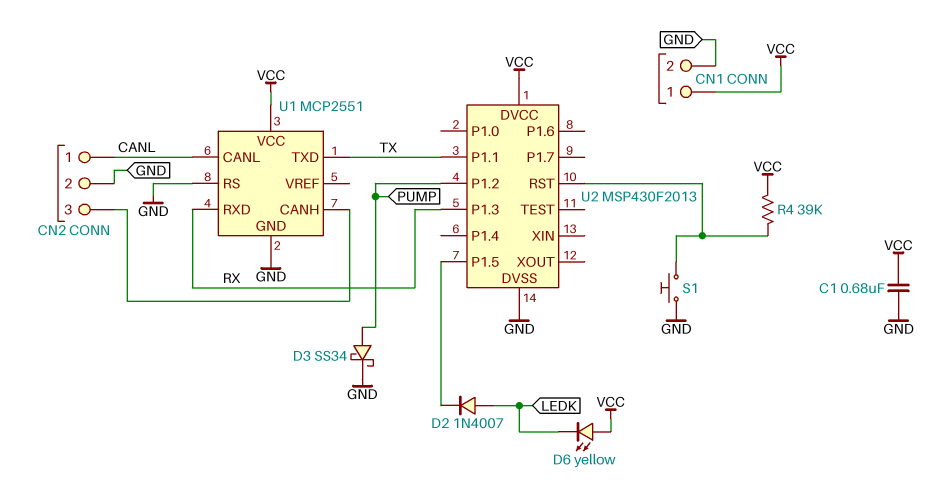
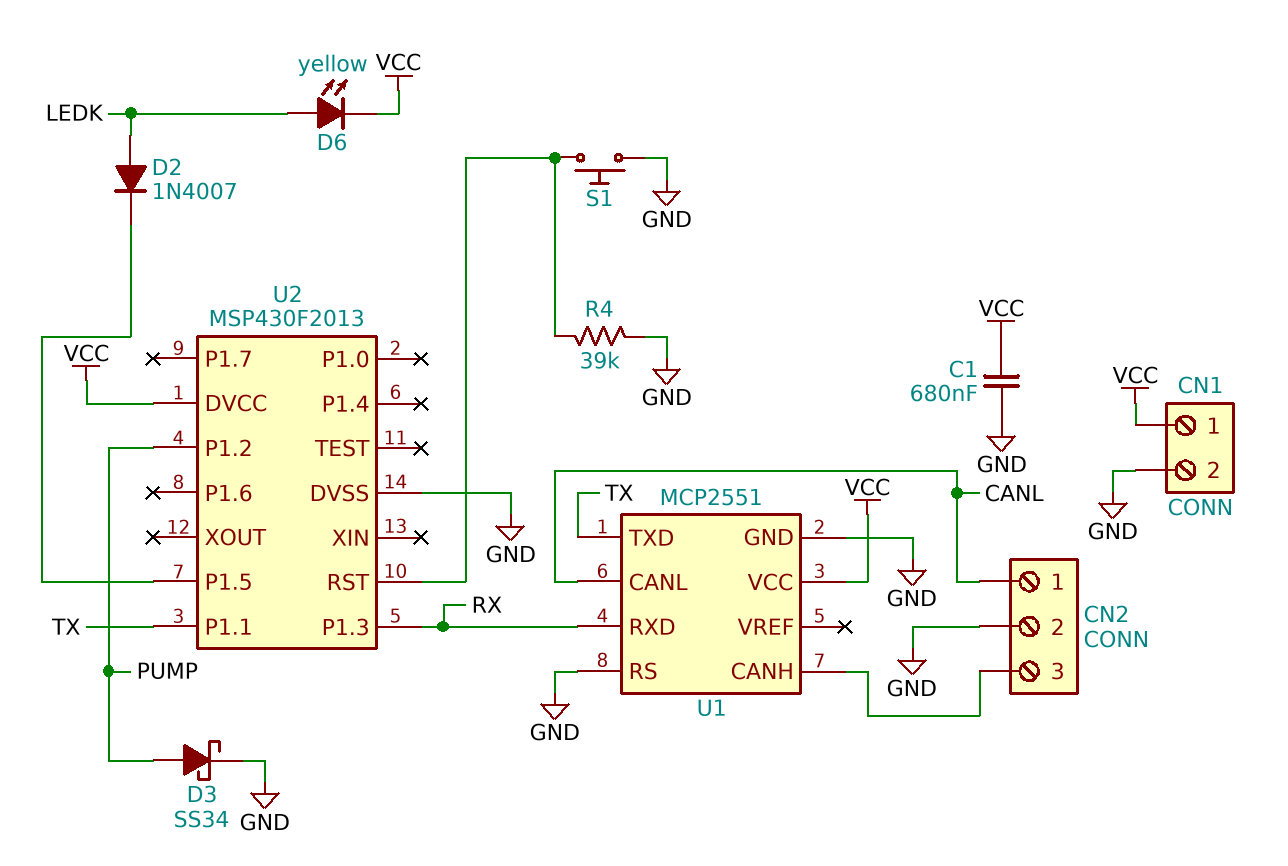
D6: LED yellow (A VCC, K LEDK) -> LED yellow (A LEDK, K VCC)
R4: 39k (U2/RST, VCC) -> 39k (GND, U2/RST)

